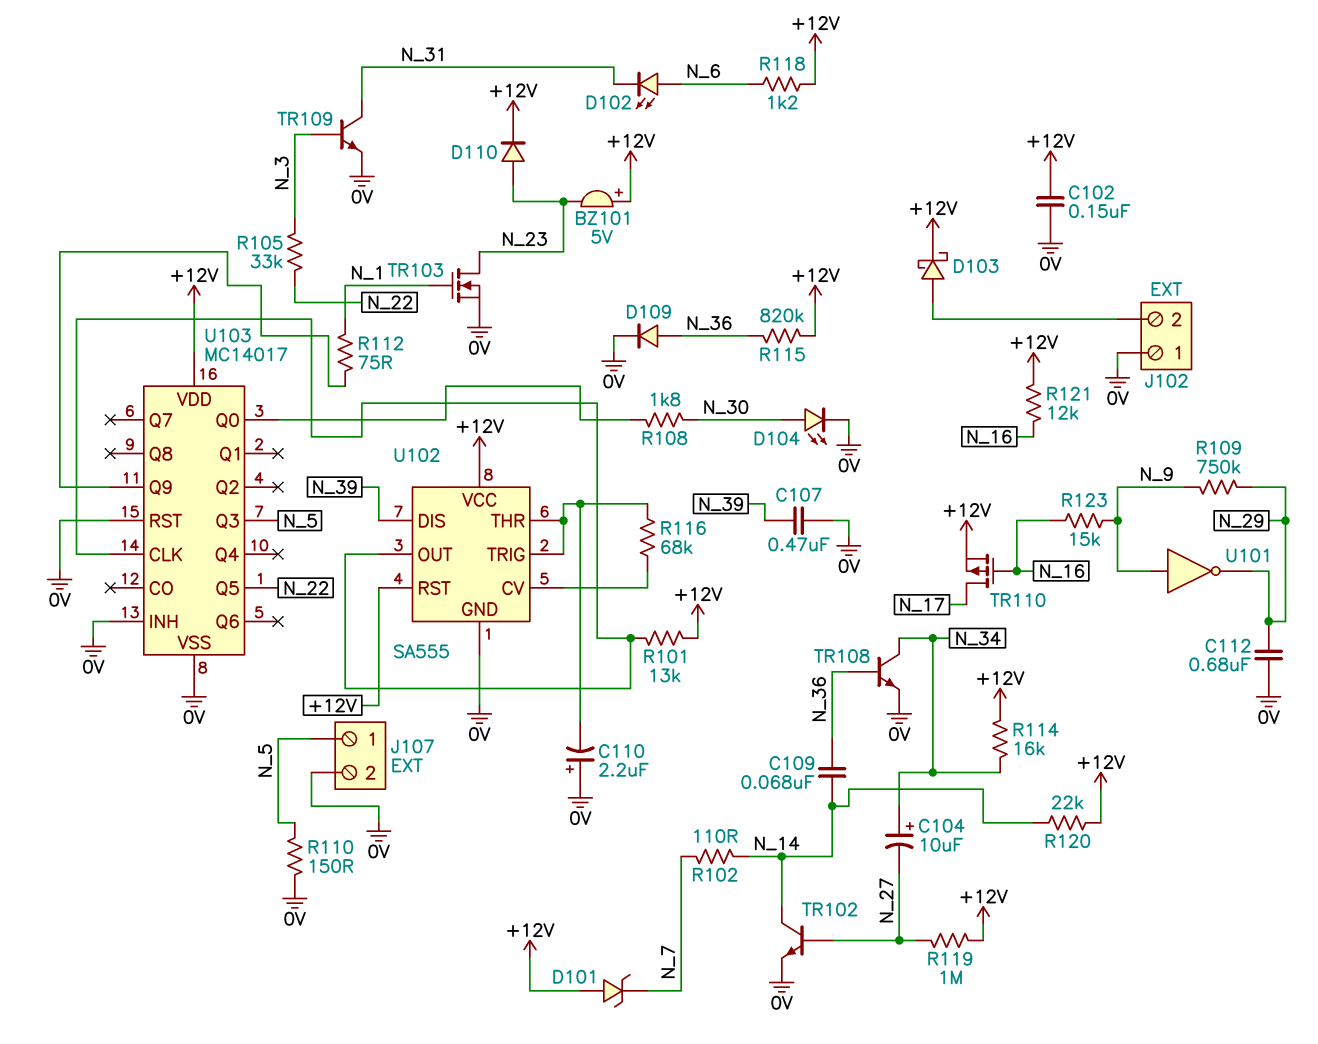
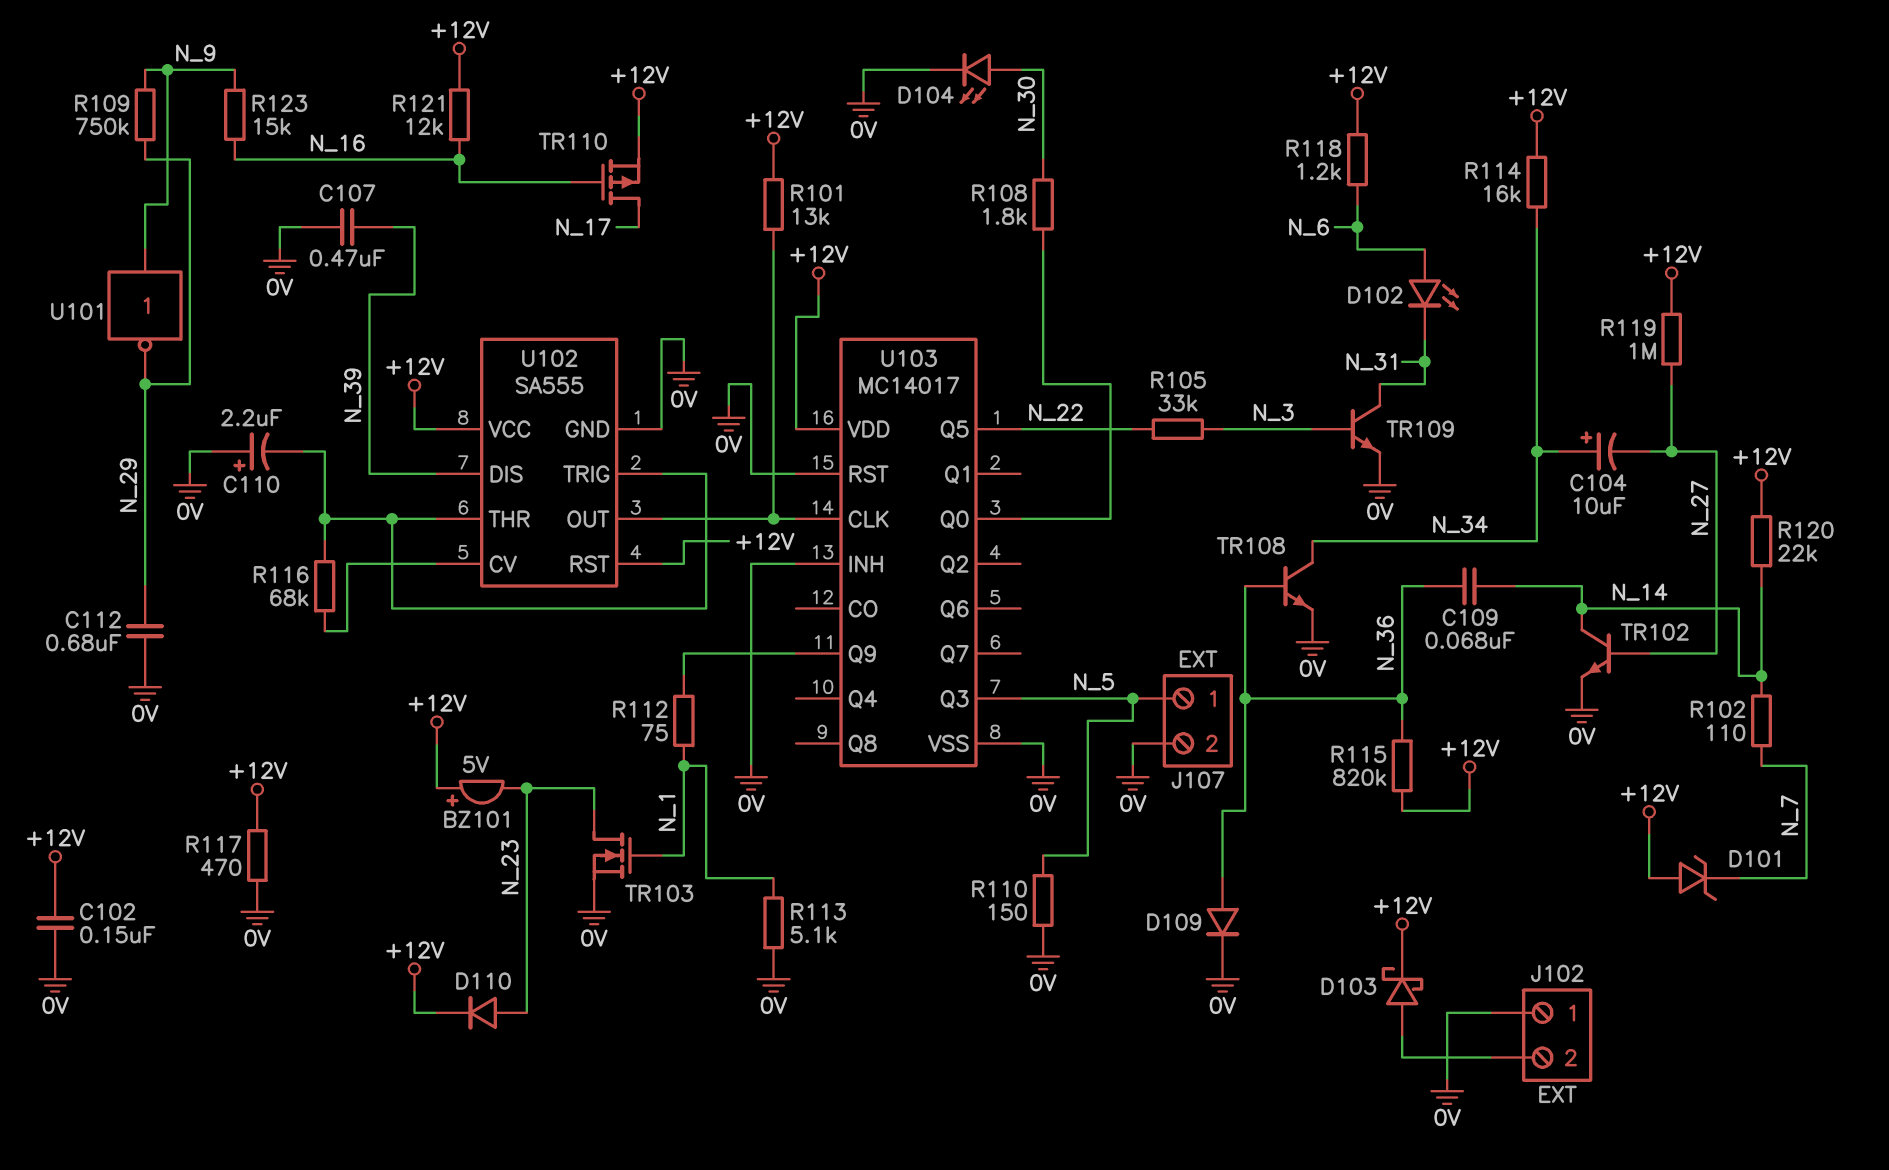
R113: none -> 5.1k (0V, N_1)
R117: none -> 470 (+12V, 0V)

